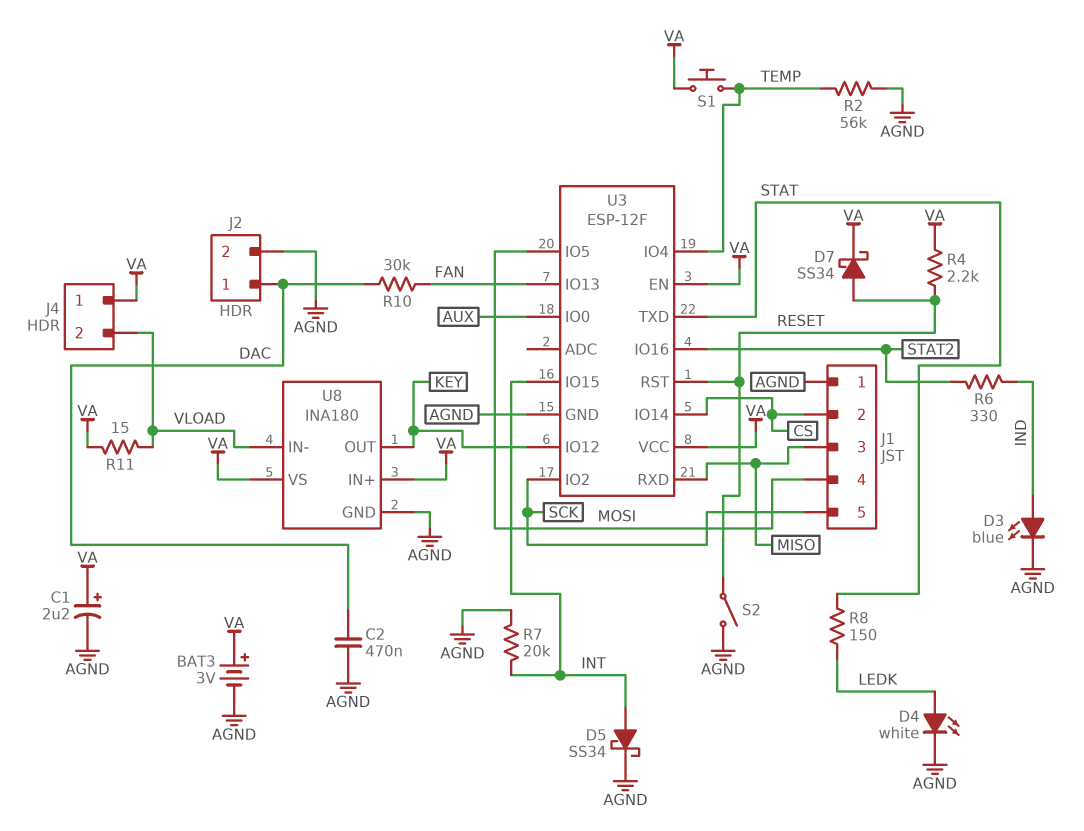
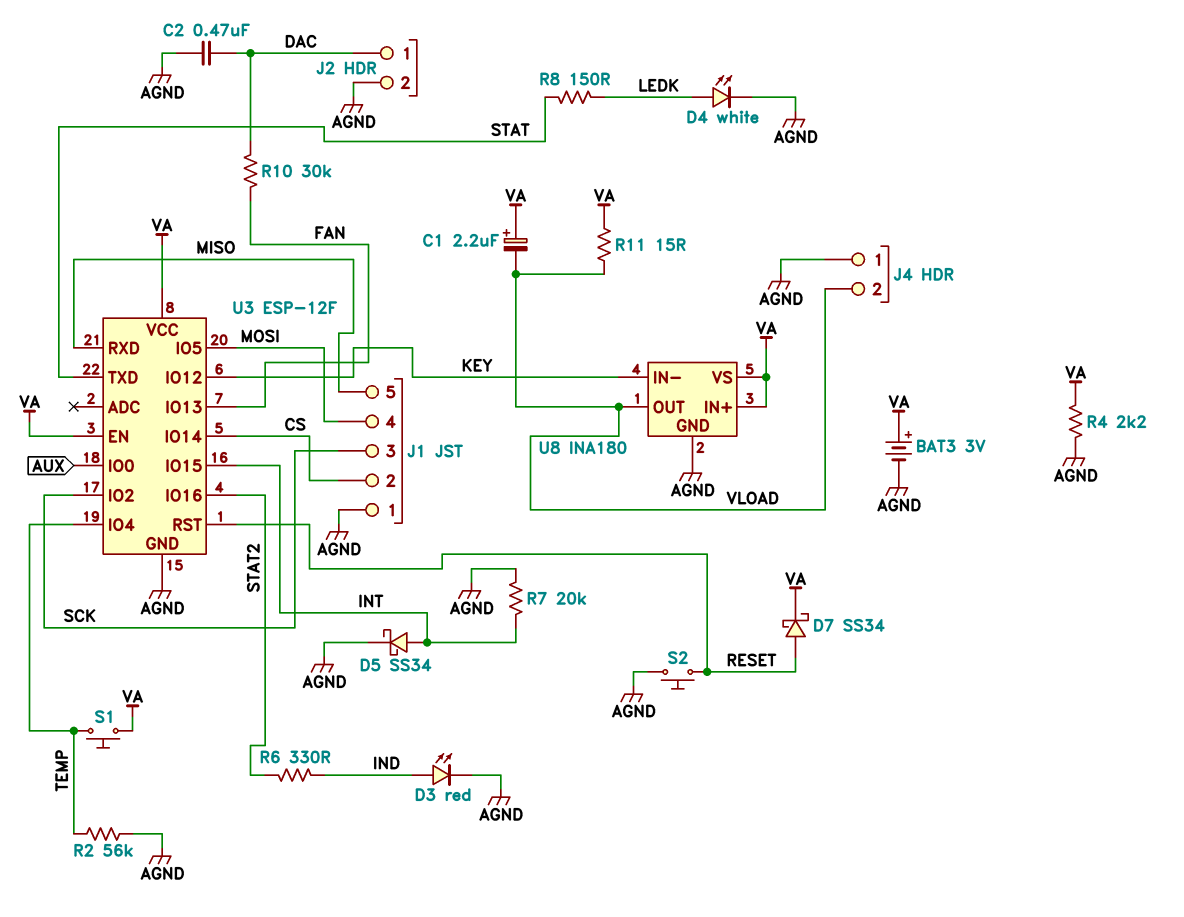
C1: 2.2uF (plus VA, minus AGND) -> 2.2uF (plus VA, minus VLOAD)
D3: LED blue (A IND, K AGND) -> LED red (A IND, K AGND)
J1 pin 3: MISO -> SCK
J1 pin 5: SCK -> MISO
J4 pin 1: VA -> AGND
R4: 2.2k (RESET, VA) -> 2.2k (AGND, VA)
S2: switch (AGND, RESET) -> button (AGND, RESET)
U8 pin IN-: VLOAD -> KEY
U8 pin OUT: KEY -> VLOAD

